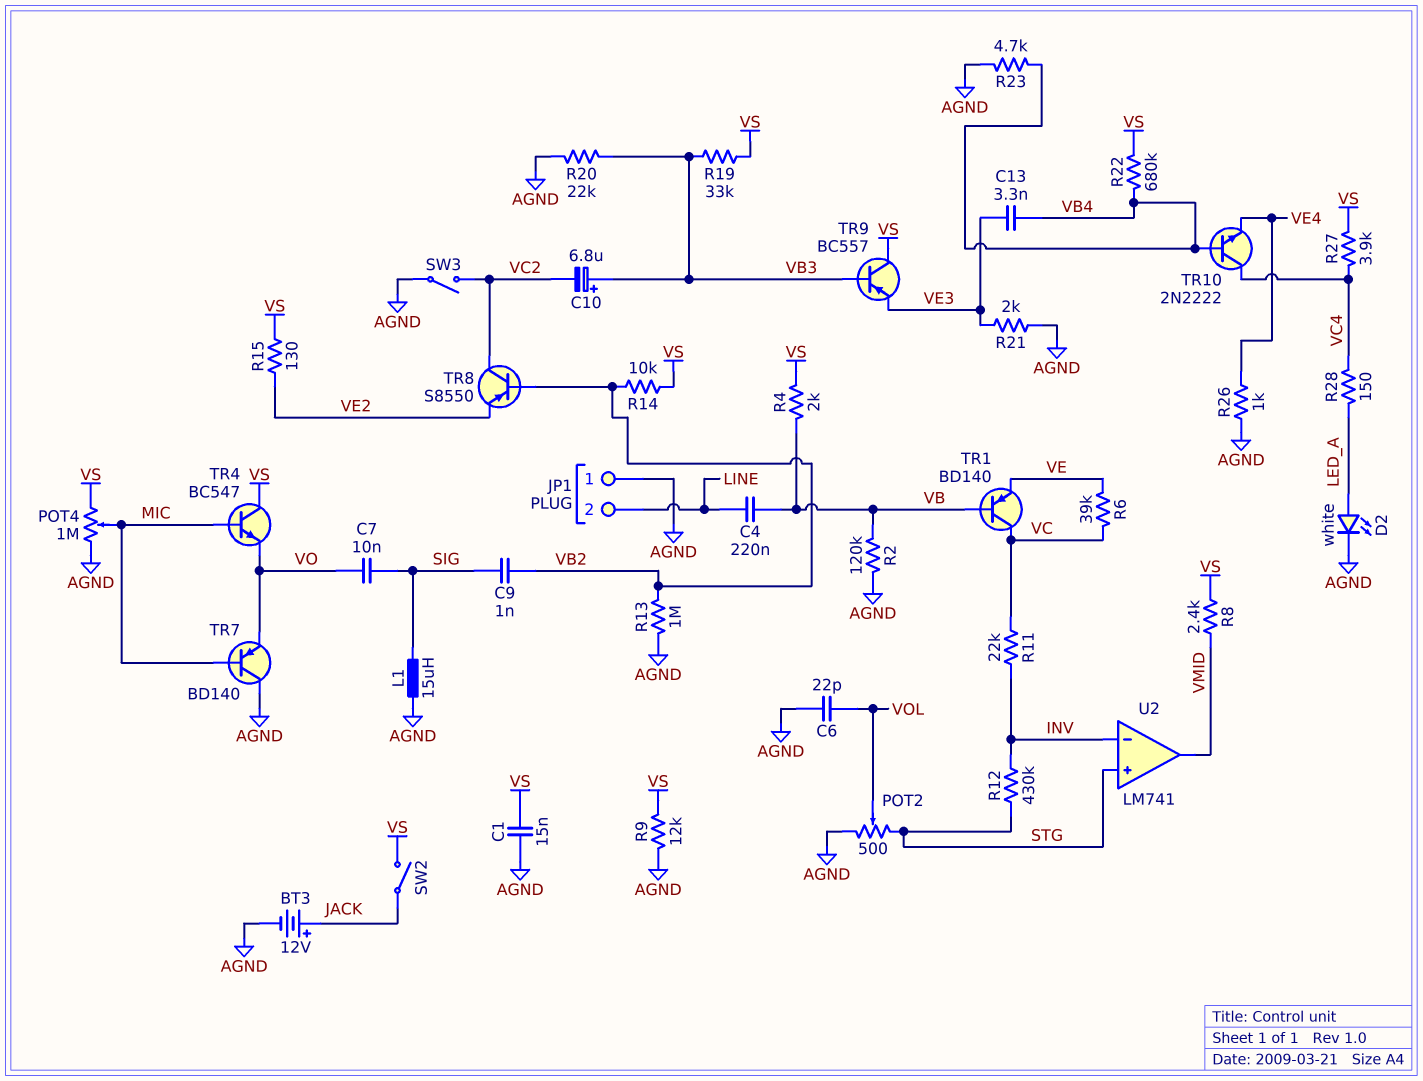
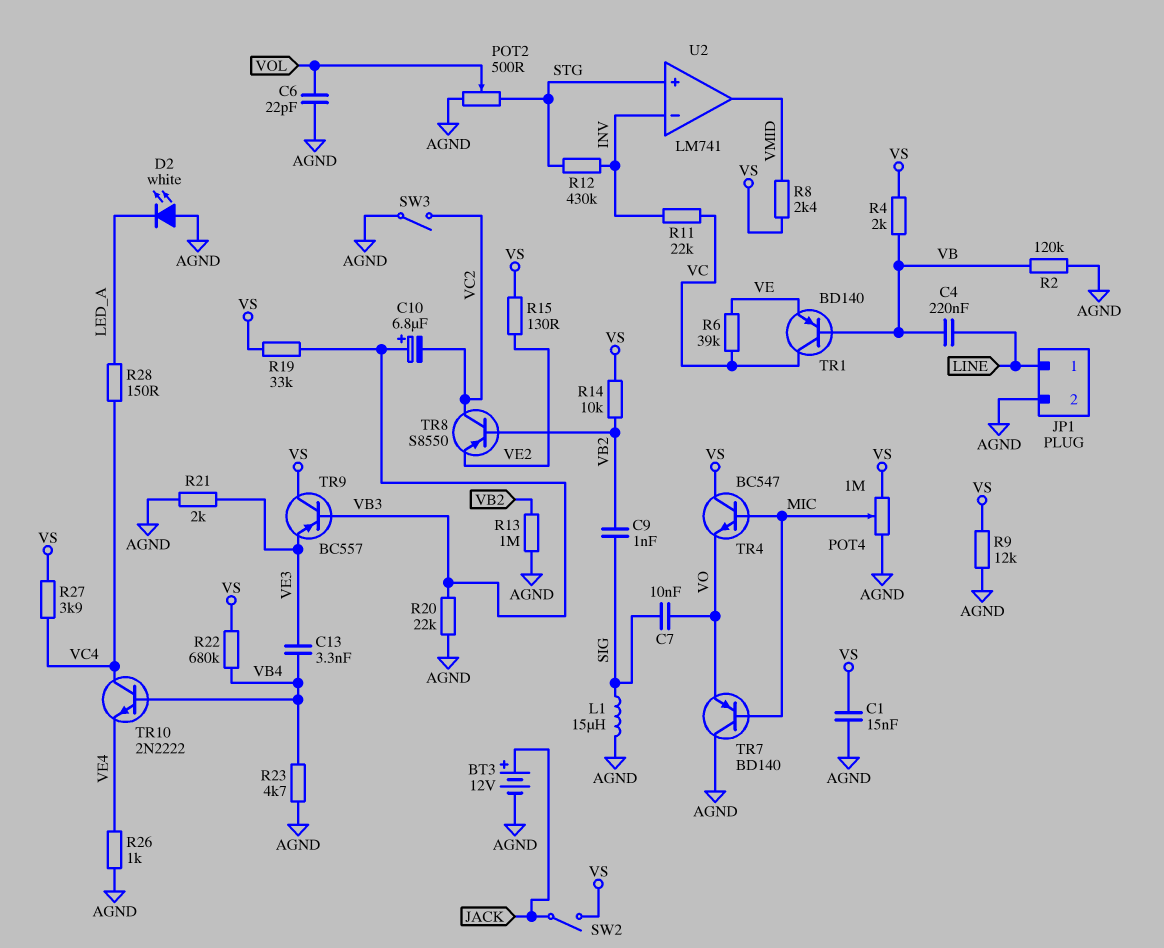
D2: LED white (A LED_A, K AGND) -> LED white (A AGND, K LED_A)
JP1 pin 1: AGND -> LINE
JP1 pin 2: LINE -> AGND

